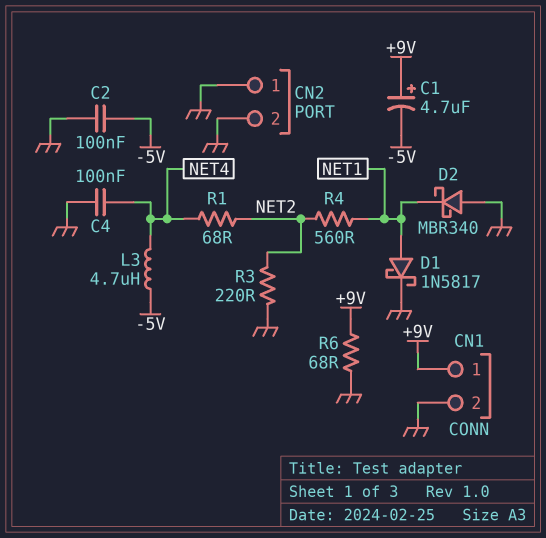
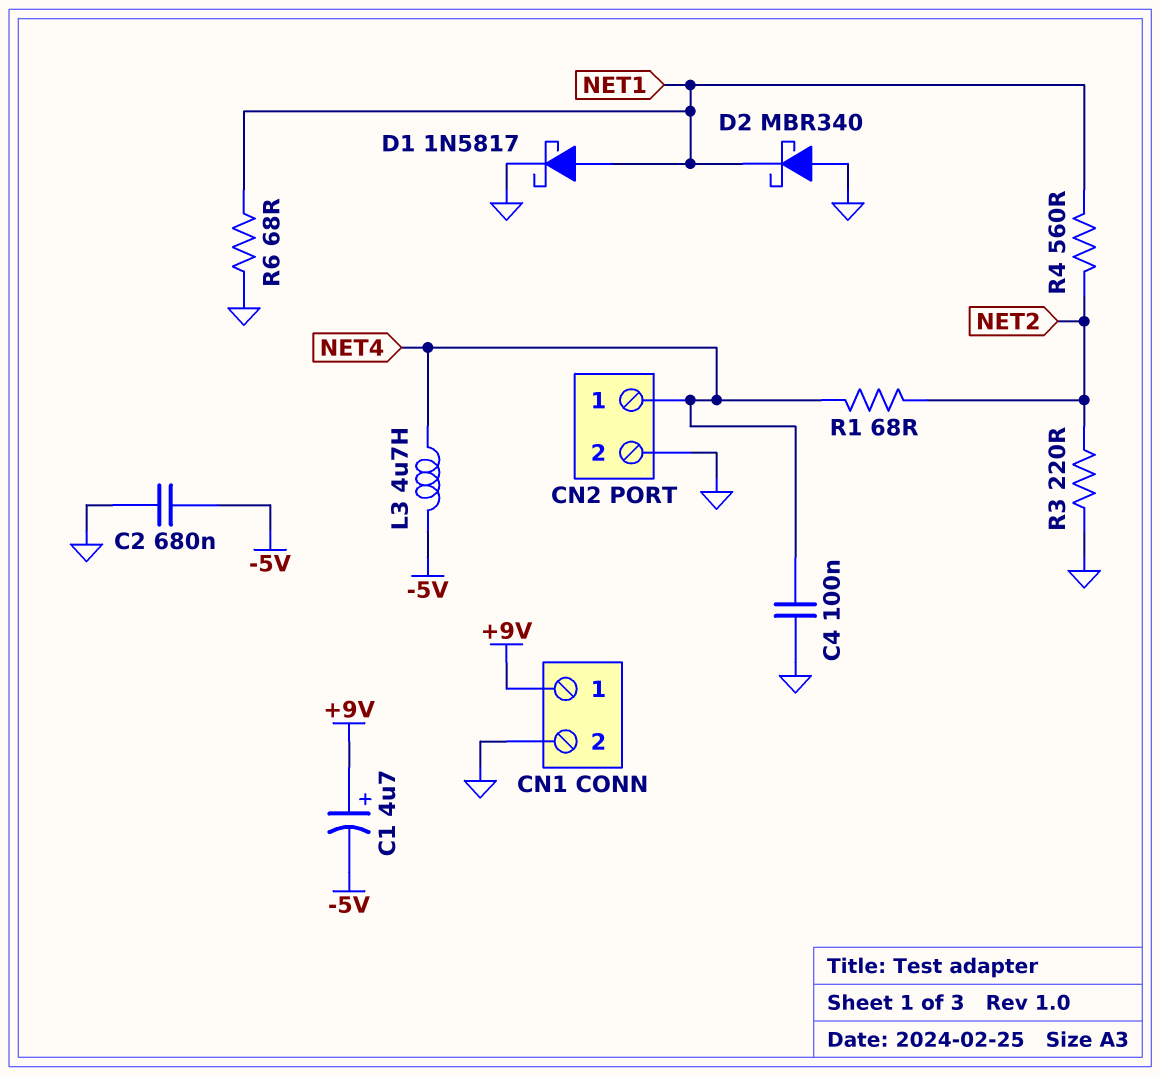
C2: 100nF (-5V, GND) -> 680nF (-5V, GND)
CN2 pin 1: GND -> NET4
R6: 68 (+9V, GND) -> 68 (GND, NET1)

